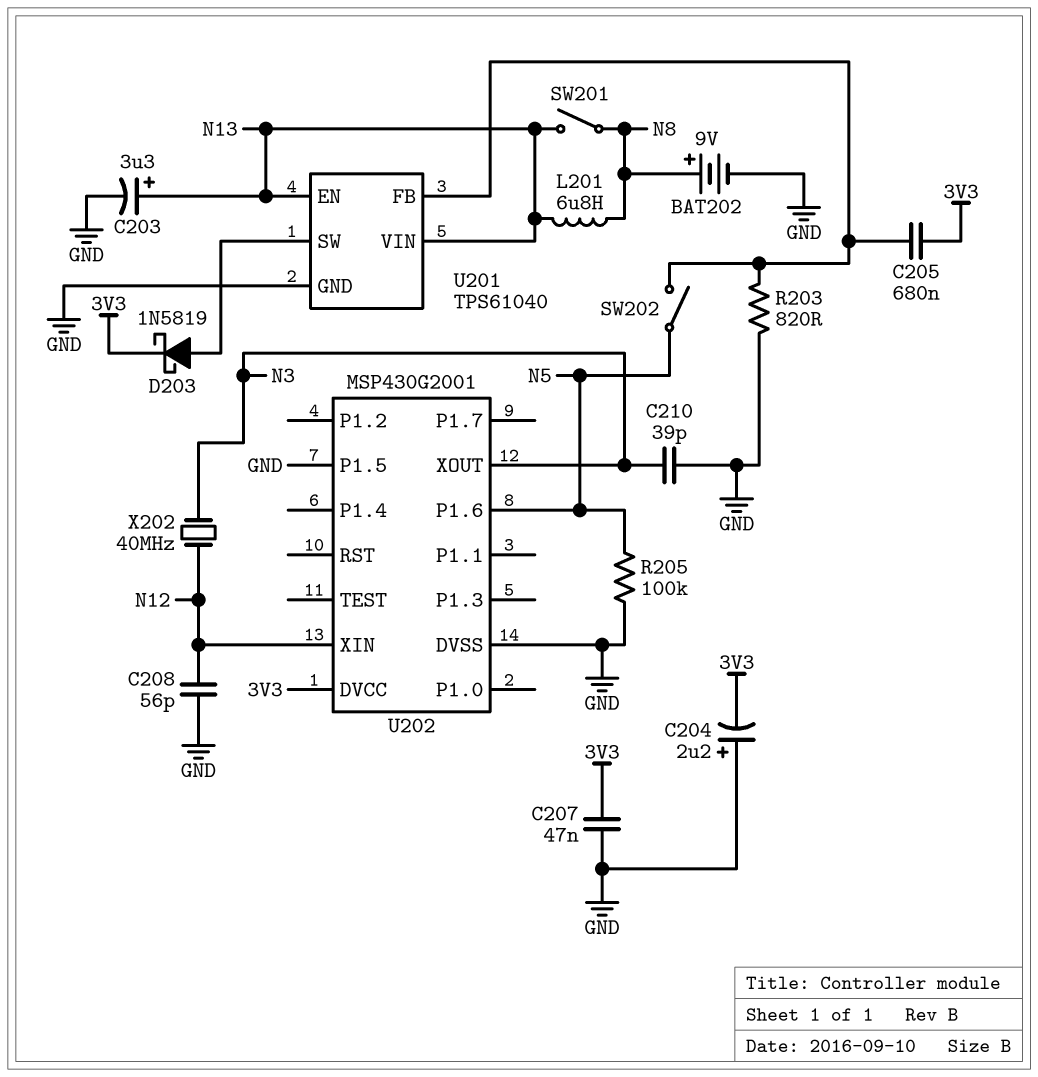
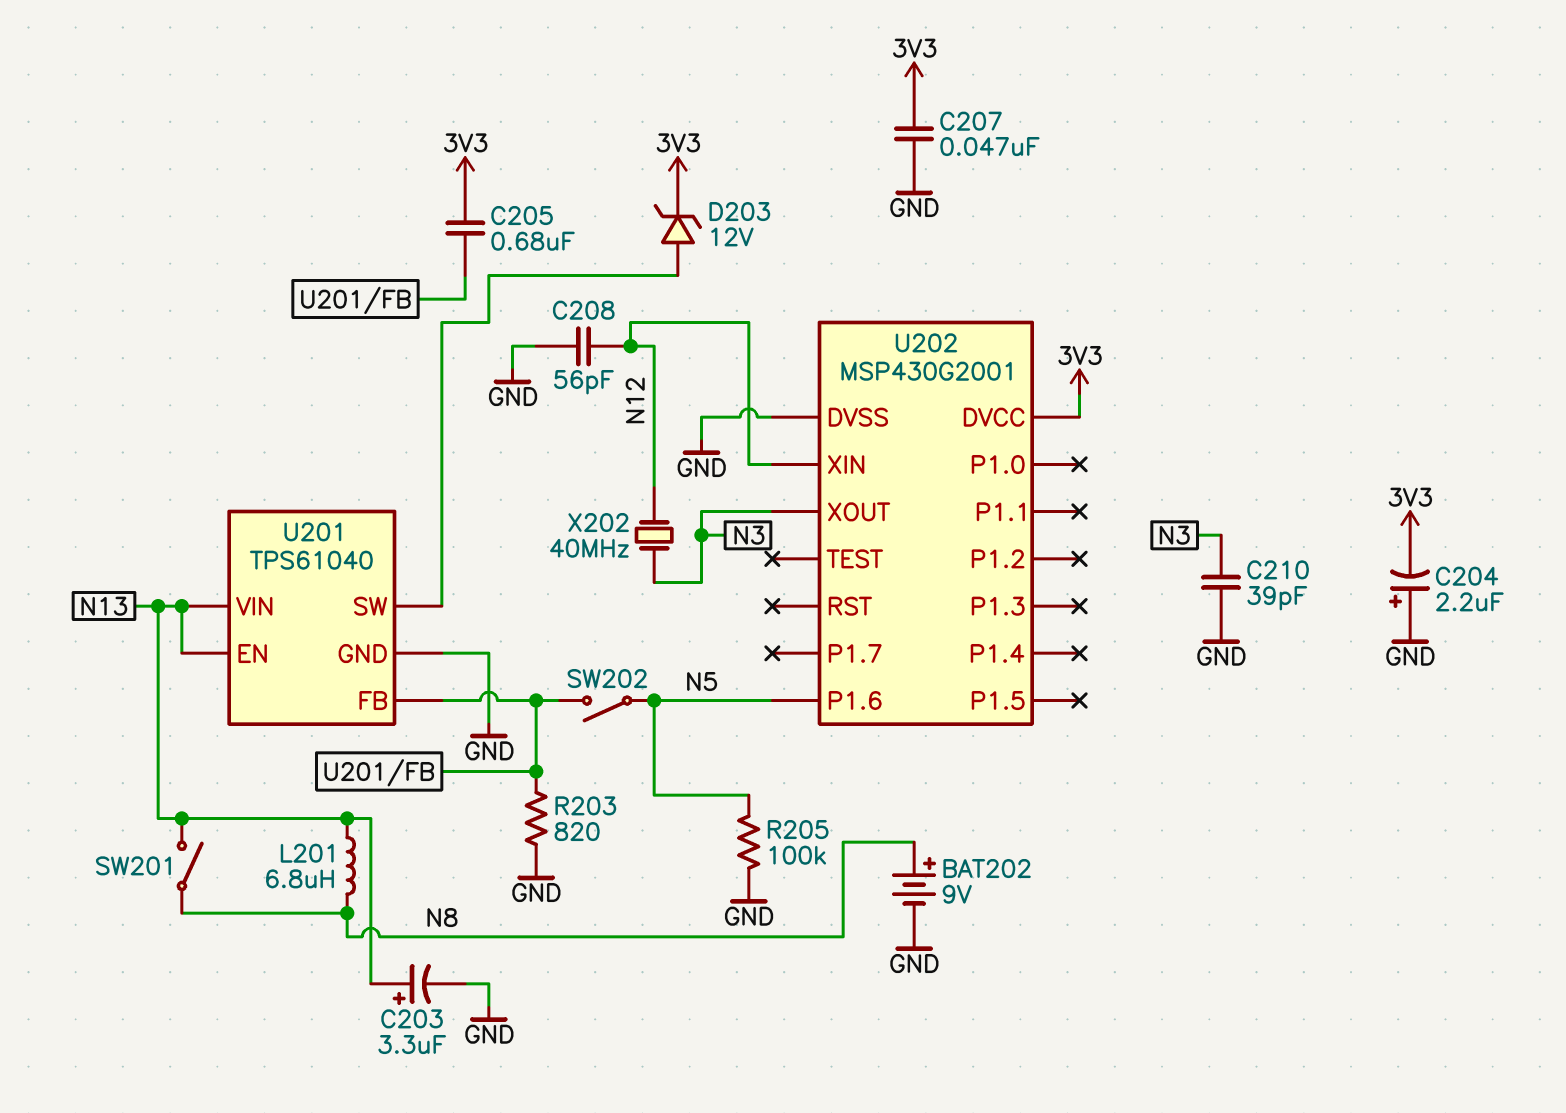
D203: schottky 1N5819 (A U201/SW, K 3V3) -> zener 12V (A U201/SW, K 3V3)
U202 pin P1.5: GND -> none

